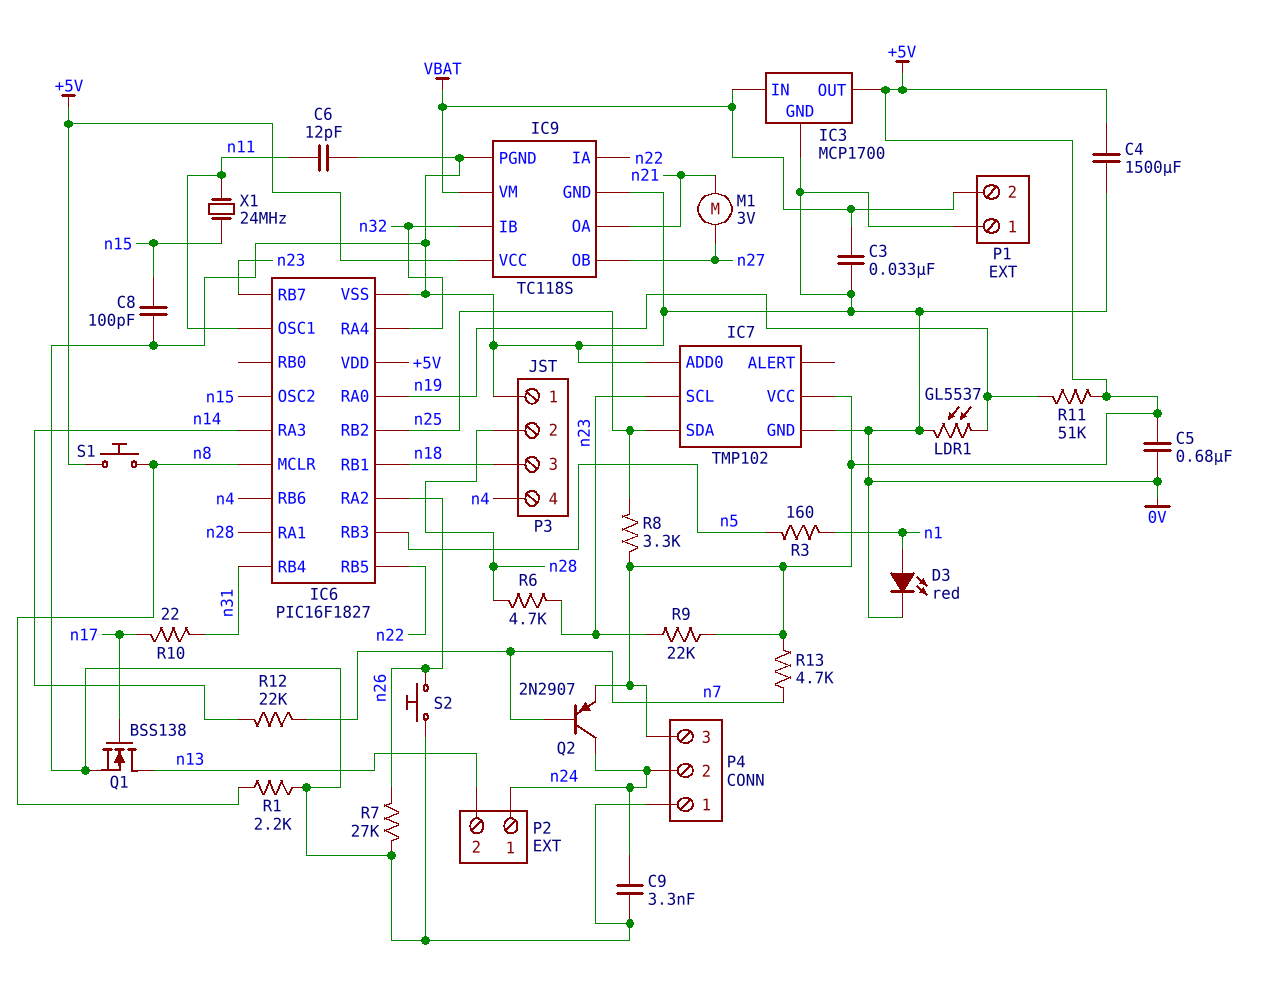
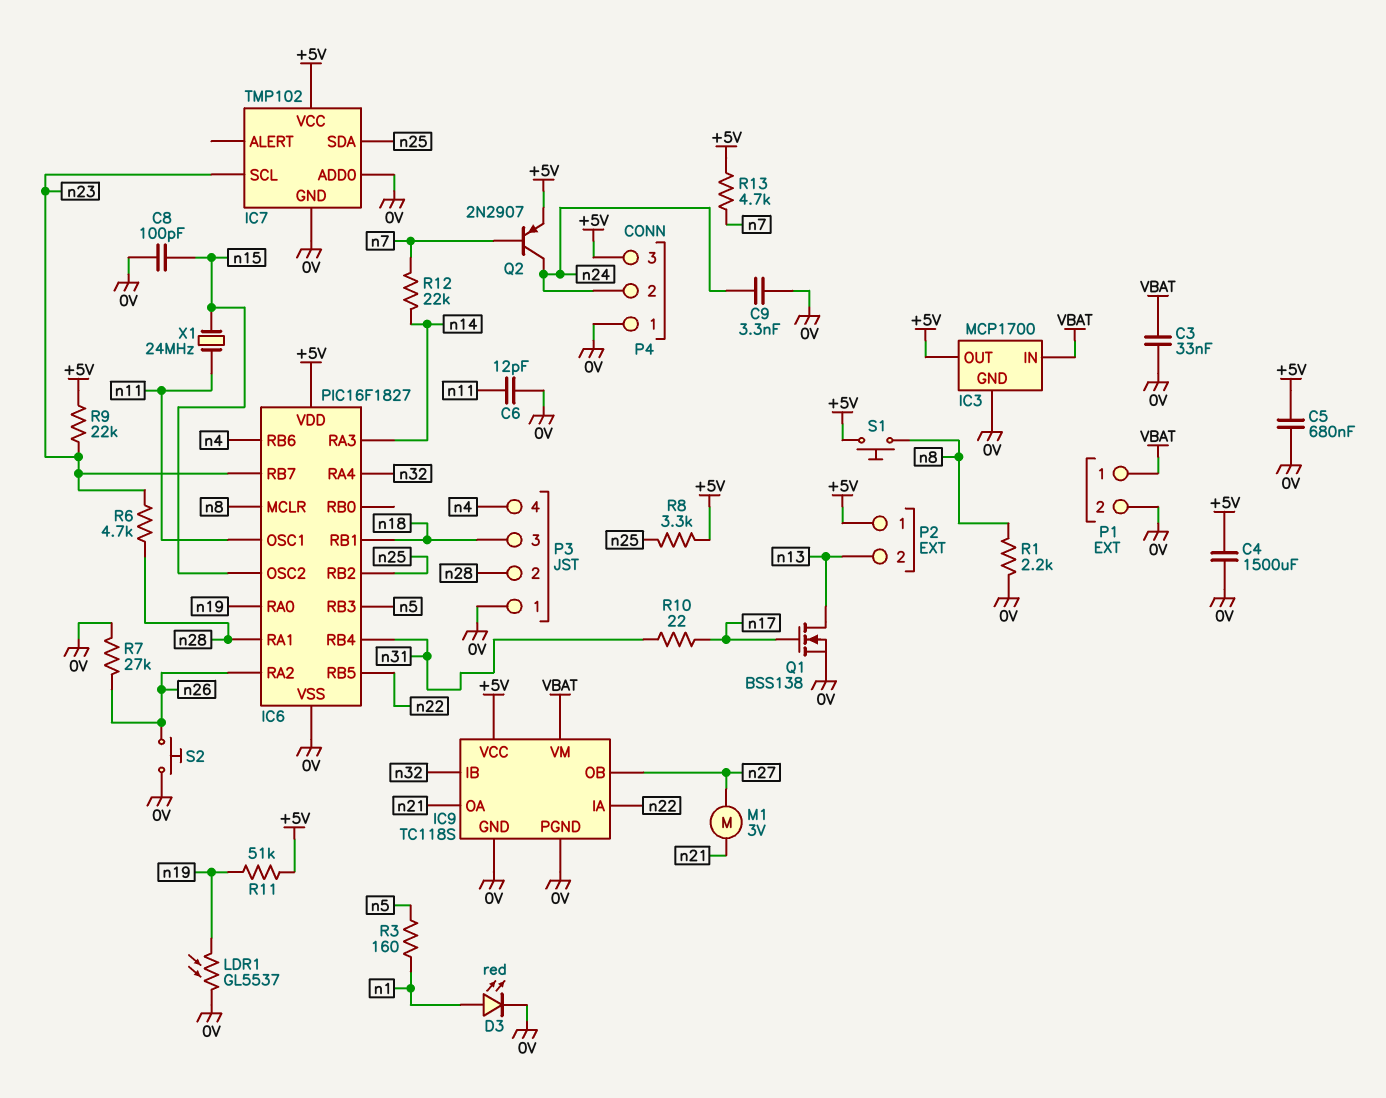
P1 pin 1: 0V -> VBAT
P1 pin 2: VBAT -> 0V
P2 pin 1: n24 -> +5V

